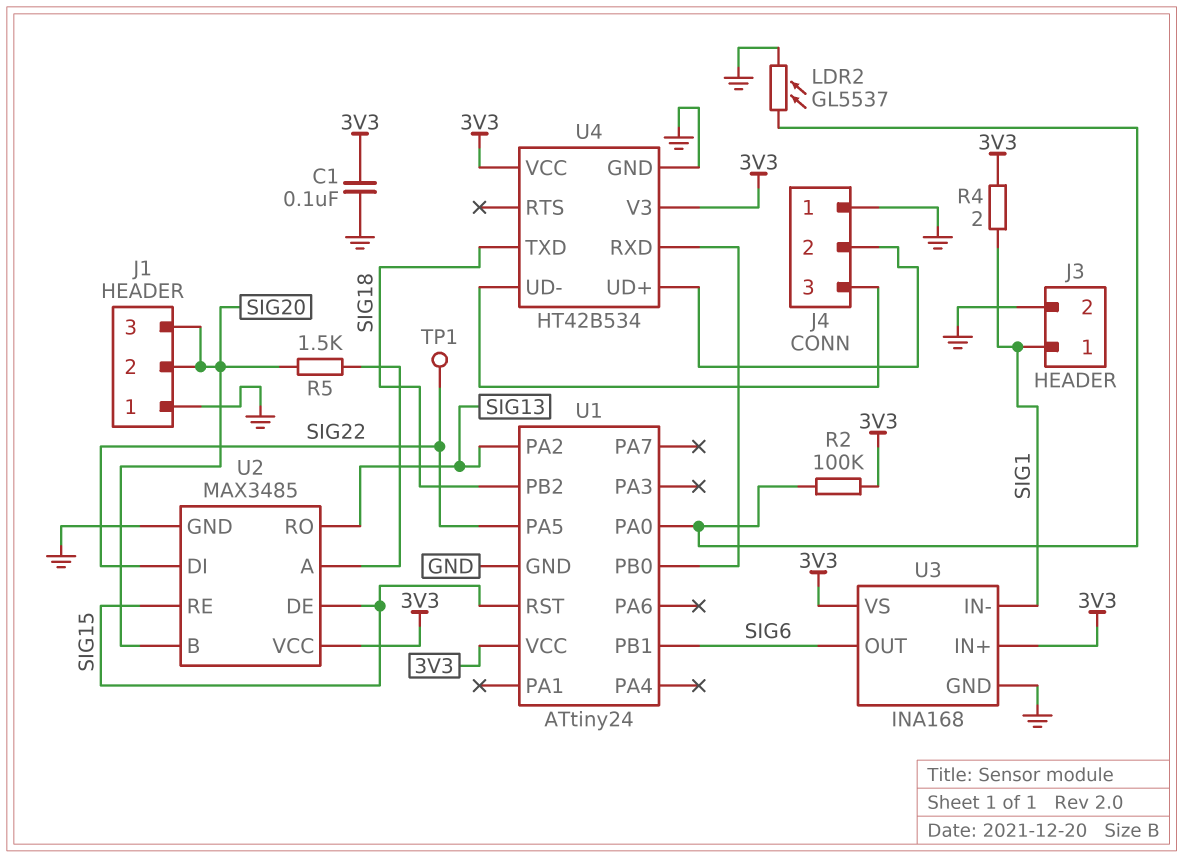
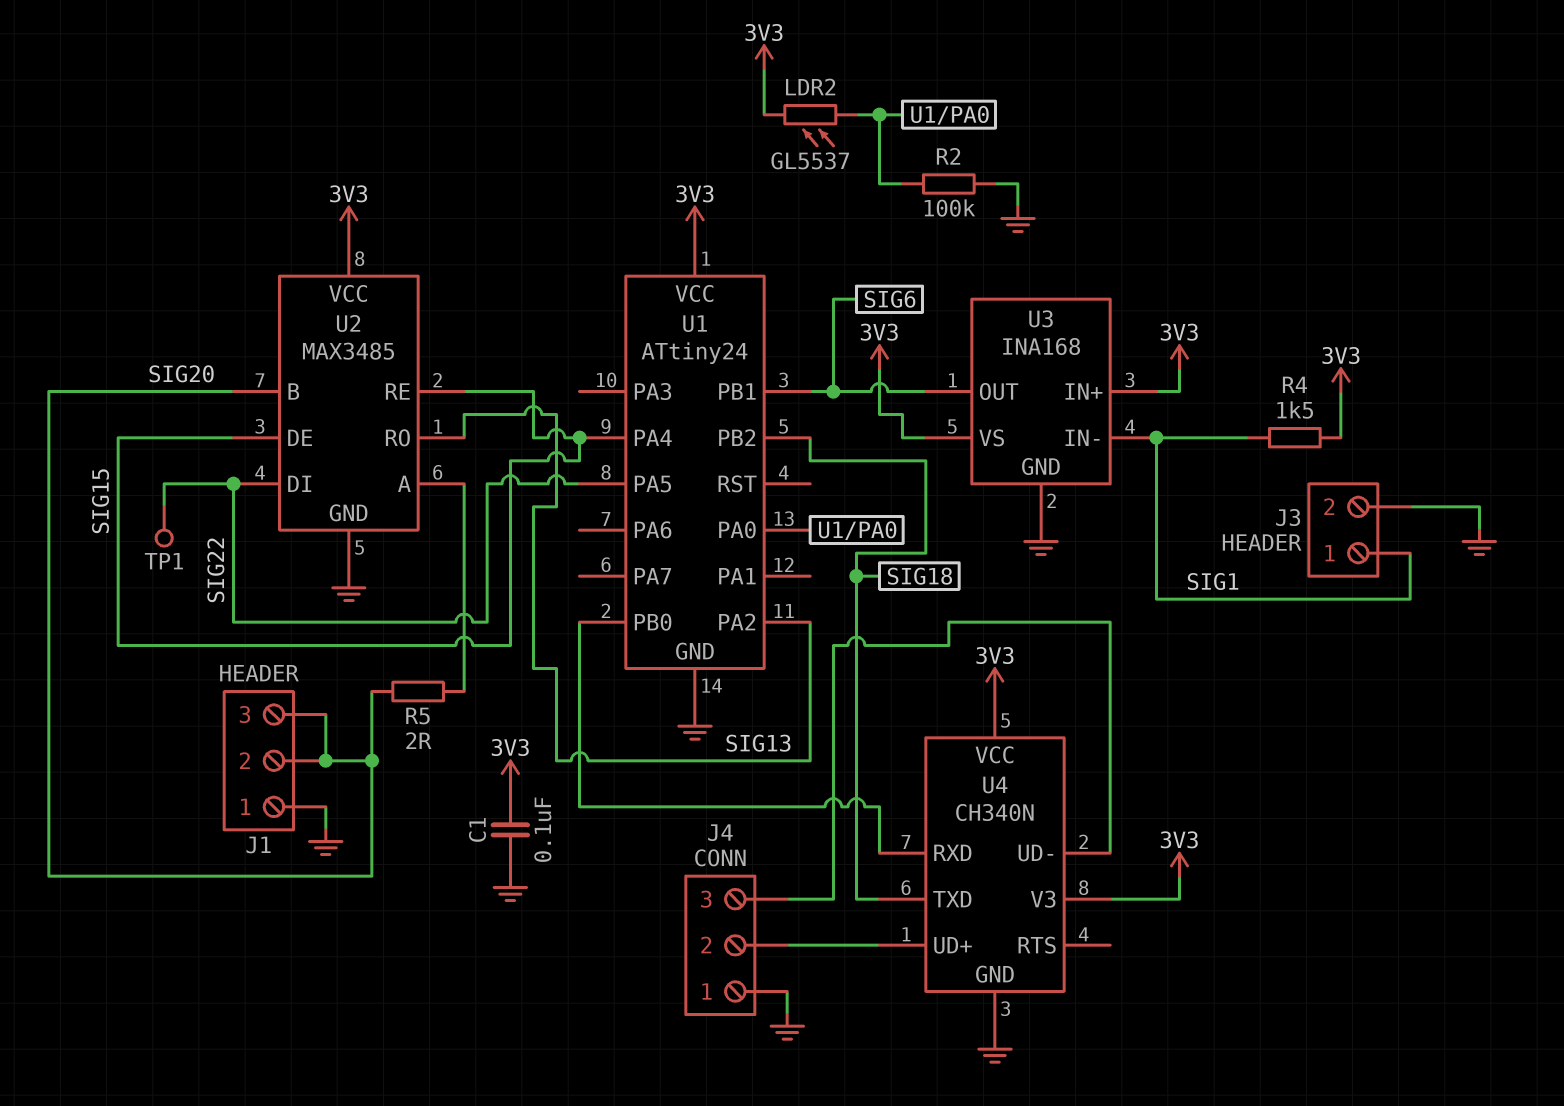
LDR2: GL5537 (GND, U1/PA0) -> GL5537 (3V3, U1/PA0)
R2: 100k (3V3, U1/PA0) -> 100k (GND, U1/PA0)
R4: 2 (3V3, SIG1) -> 1.5k (3V3, SIG1)
R5: 1.5k (SIG20, U2/A) -> 2 (SIG20, U2/A)
U1 pin PA4: none -> SIG15
U1 pin RST: SIG15 -> none
U4: HT42B534 -> CH340N

